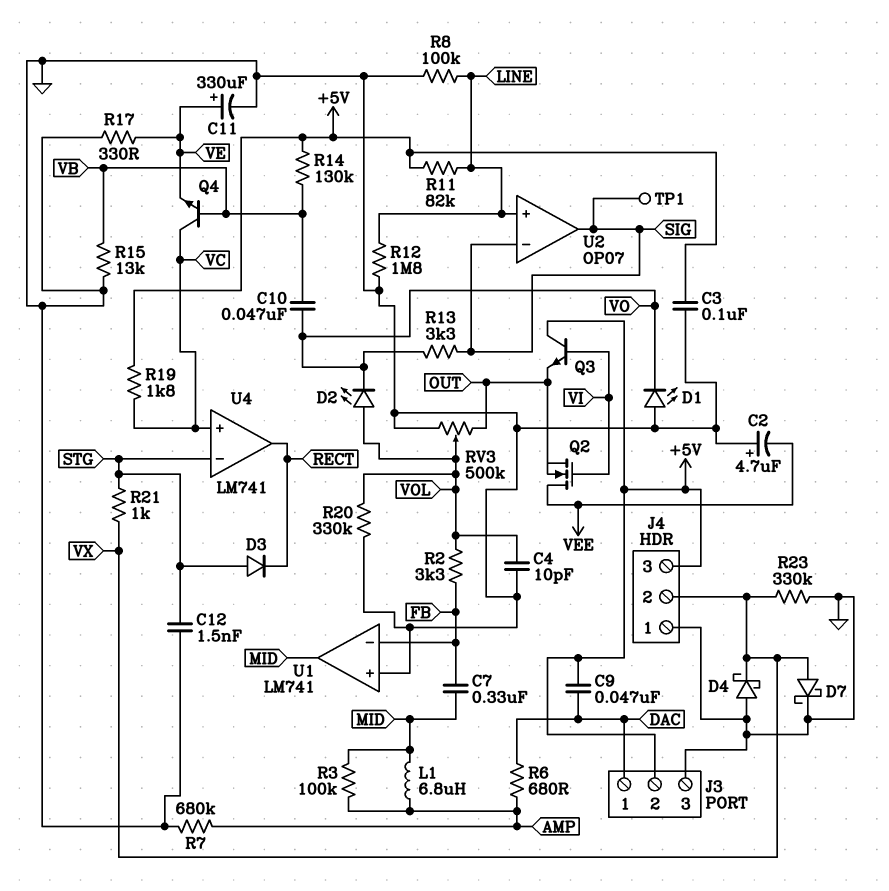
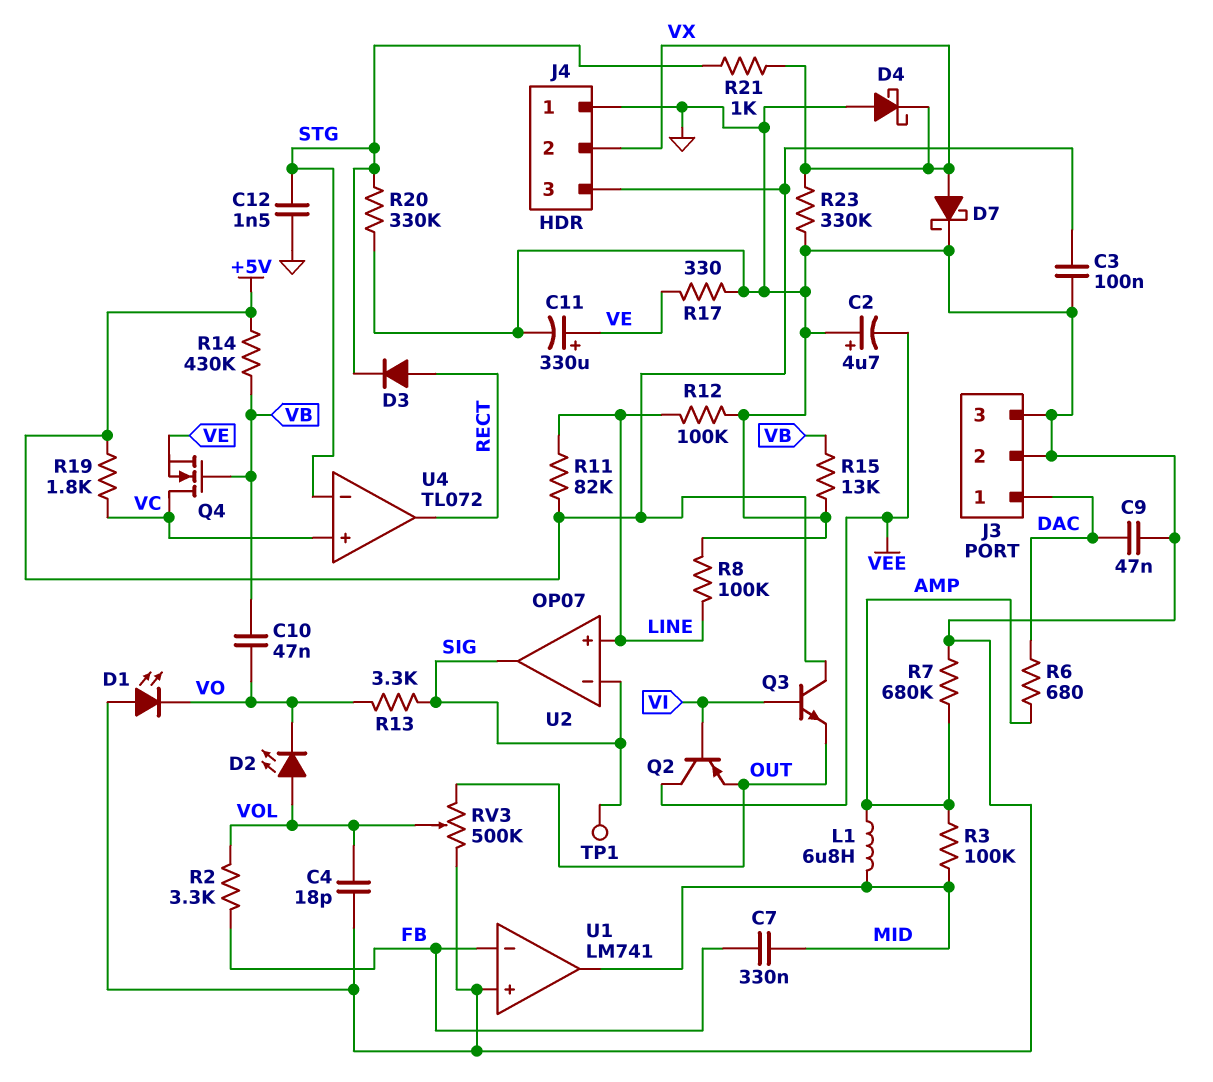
C4: 10pF (GND, VOL) -> 18pF (GND, VOL)
C9: 47nF (+5V, DAC) -> 47nF (DAC, GND)
D3: diode (A STG, K RECT) -> diode (A RECT, K STG)
J3 pin 2: +5V -> GND
Q2: NMOS (G VI, D VEE, S OUT) -> PNP (B VI, C VEE, E OUT)
Q4: NPN (B VB, C VC, E VE) -> NMOS (G VB, D VC, S VE)
R12: 1.8M (GND, LINE) -> 100k (GND, LINE)
R14: 130k (+5V, VB) -> 430k (+5V, VB)
R20: 330k (GND, VOL) -> 330k (GND, STG)
U4: LM741 -> TL072

